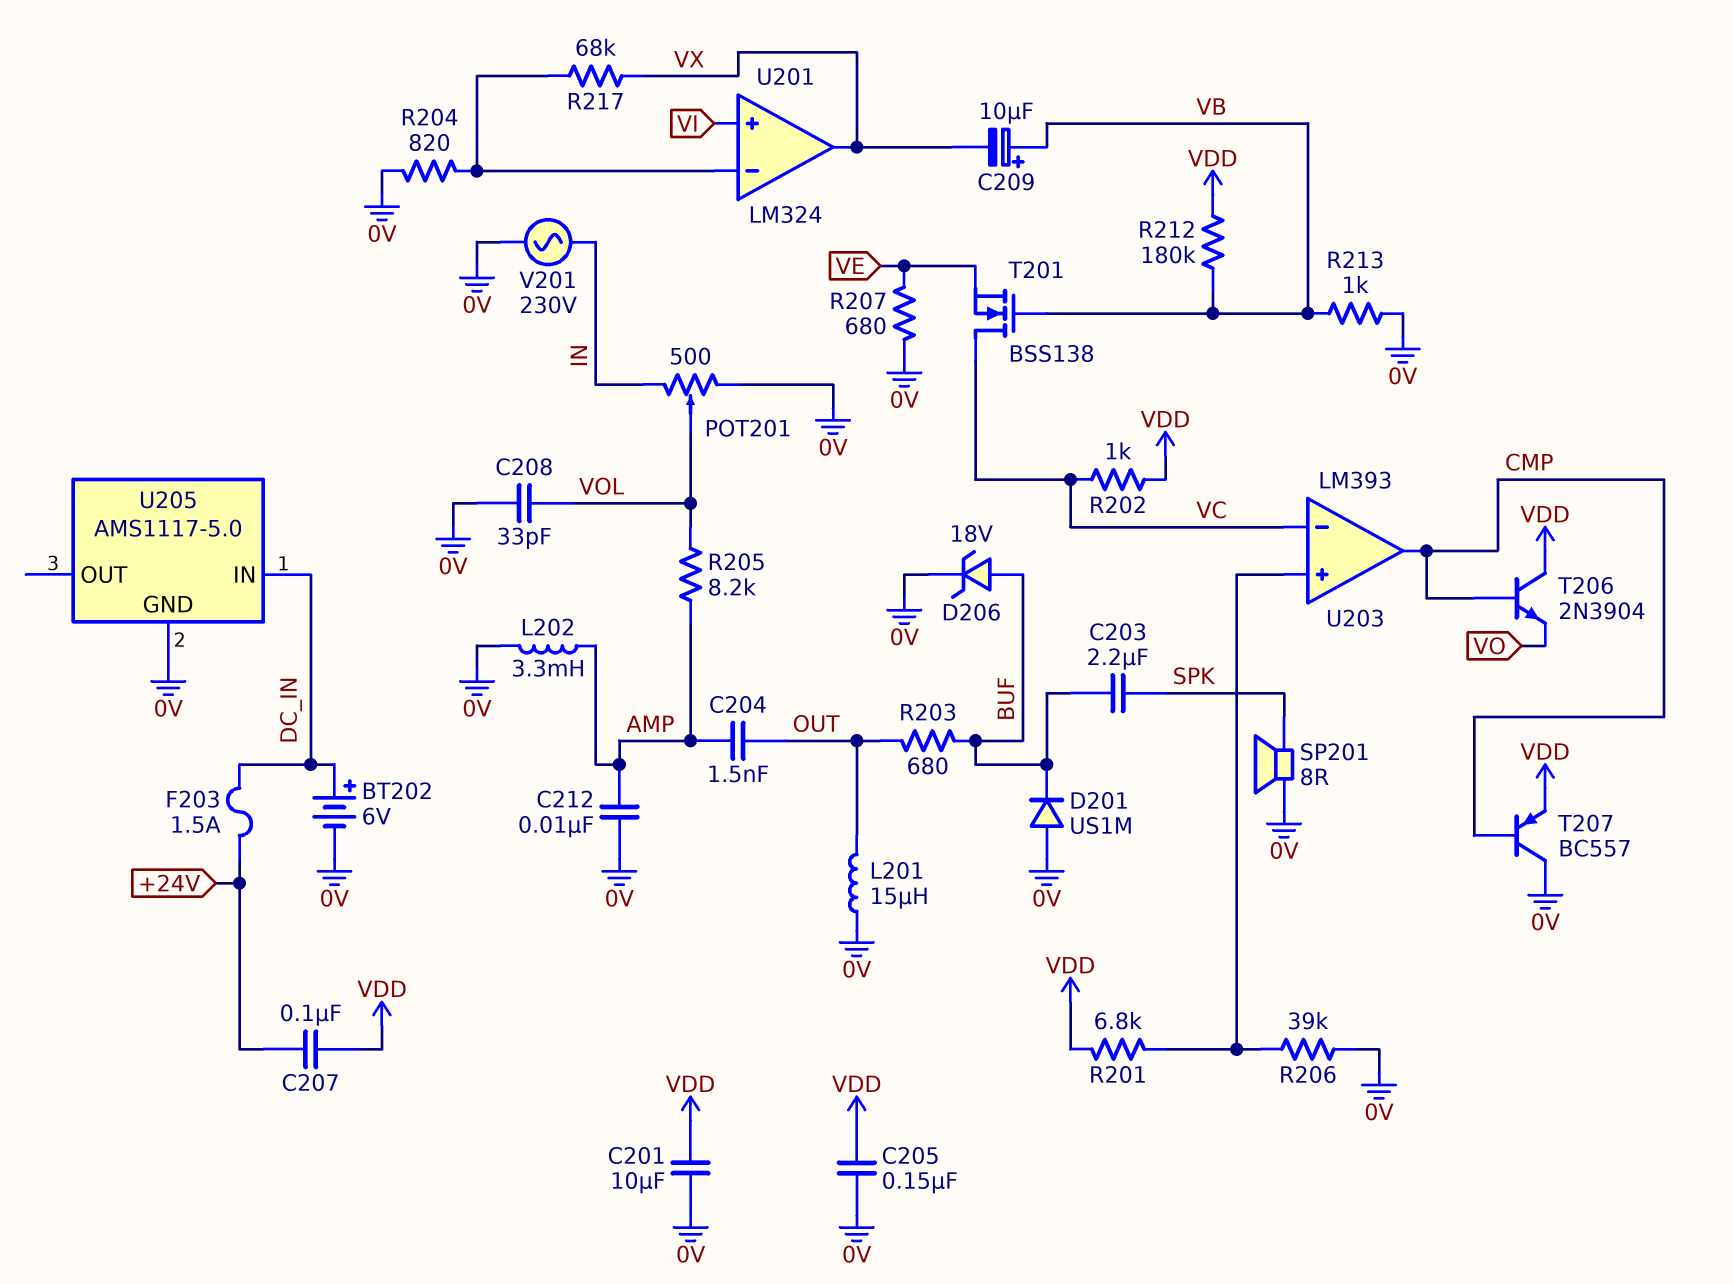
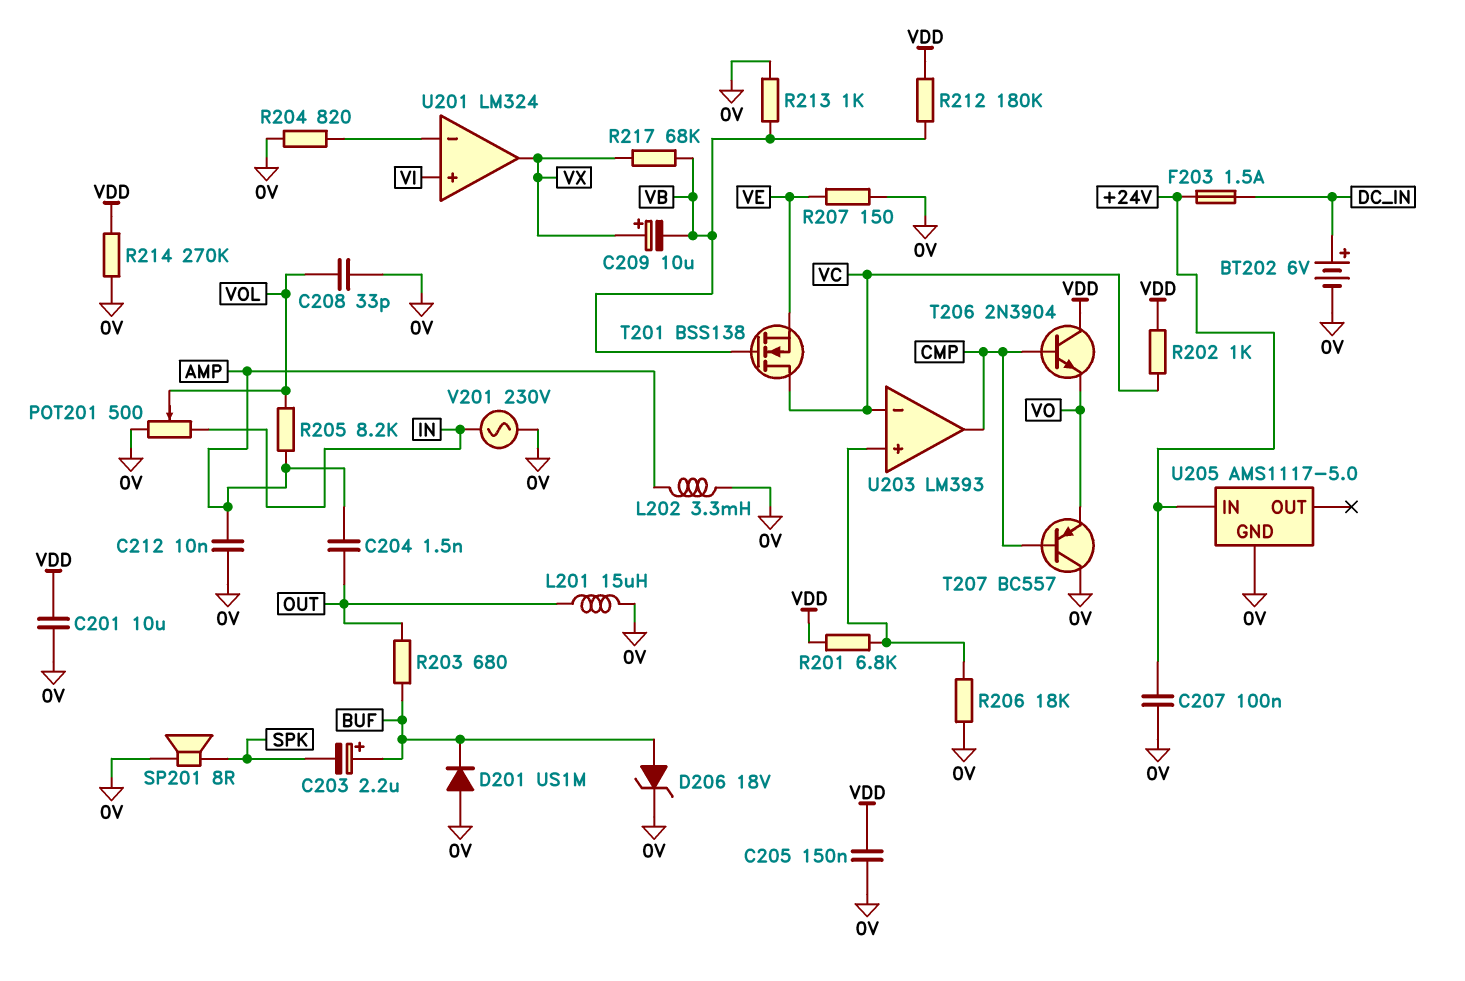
C203: 2.2uF (BUF, SPK) -> 2.2uF (plus BUF, minus SPK)
C207: 100nF (+24V, VDD) -> 100nF (+24V, 0V)
C209: 10uF (plus VB, minus VX) -> 10uF (plus VX, minus VB)
R206: 39k (0V, U203/in+) -> 18k (0V, U203/in+)
R207: 680 (0V, VE) -> 150 (0V, VE)
R214: none -> 270k (0V, VDD)
R217: 68k (U201/in-, VX) -> 68k (VB, VX)
T207: PNP BC557 (B CMP, C 0V, E VDD) -> PNP BC557 (B CMP, C 0V, E VO)
U205 pin IN: DC_IN -> +24V

